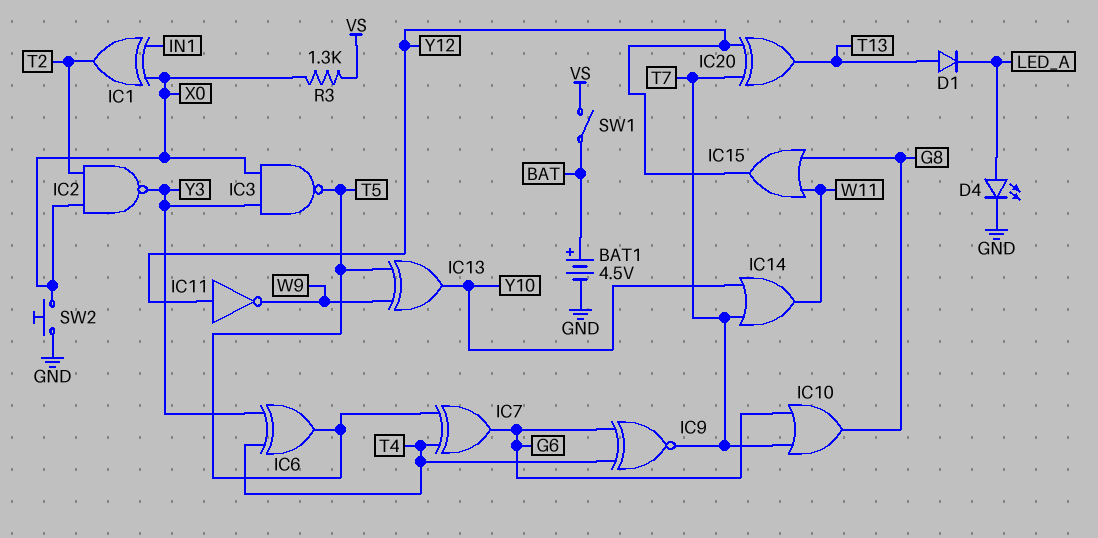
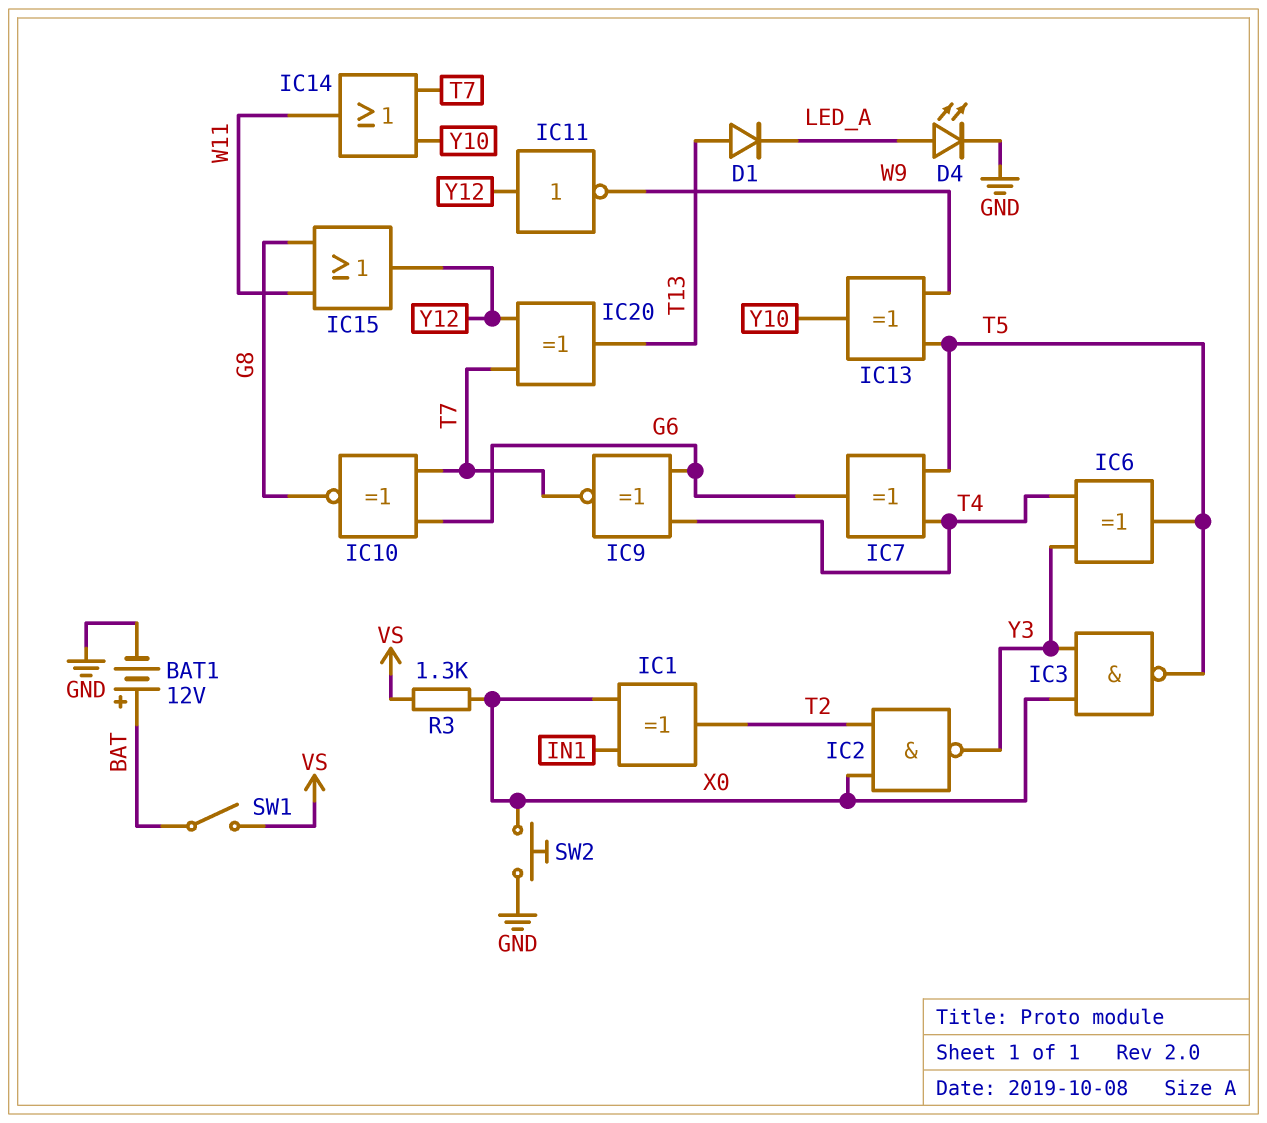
BAT1: 4.5V (plus BAT, minus GND) -> 12V (plus BAT, minus GND)
IC10: OR (in G6, in T7, out G8) -> XNOR (in G6, in T7, out G8)

